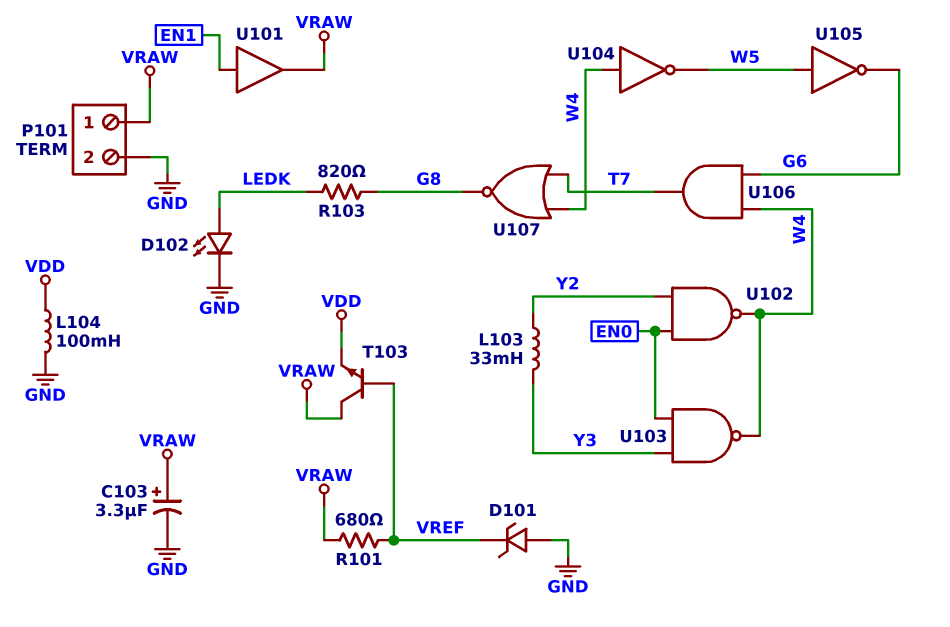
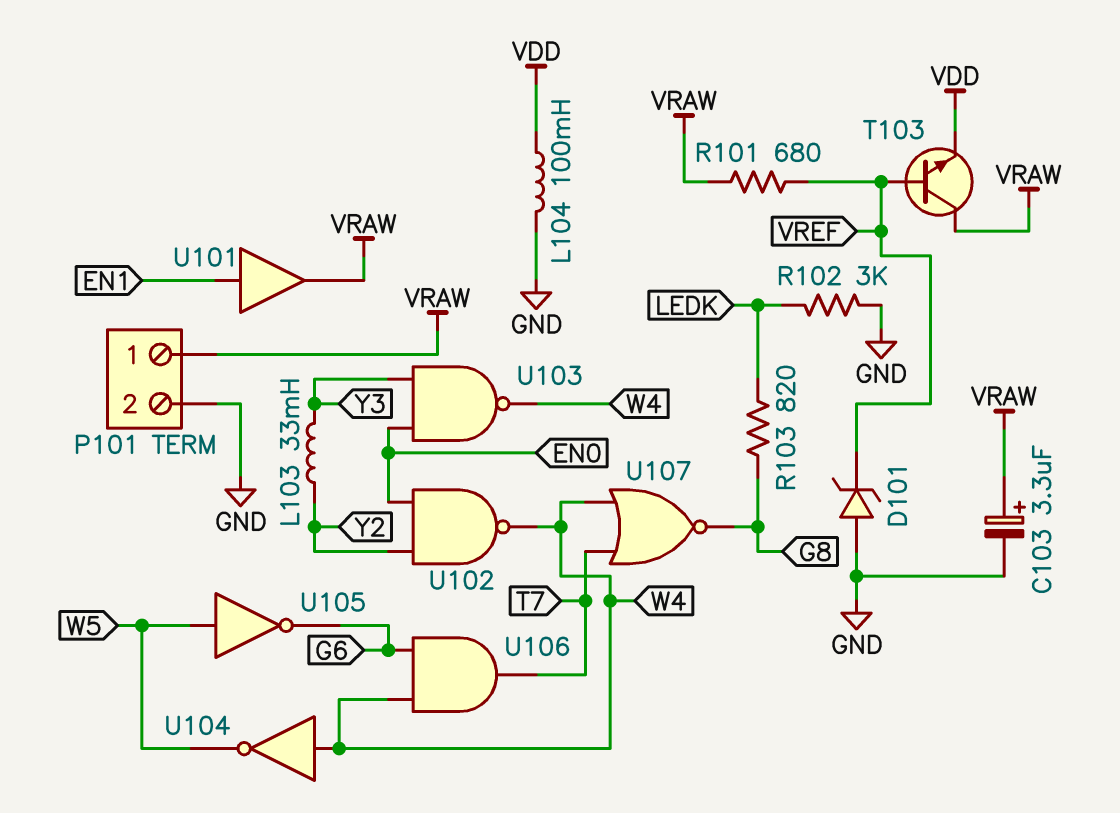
D102: LED (A LEDK, K GND) -> none
R102: none -> 3k (GND, LEDK)

